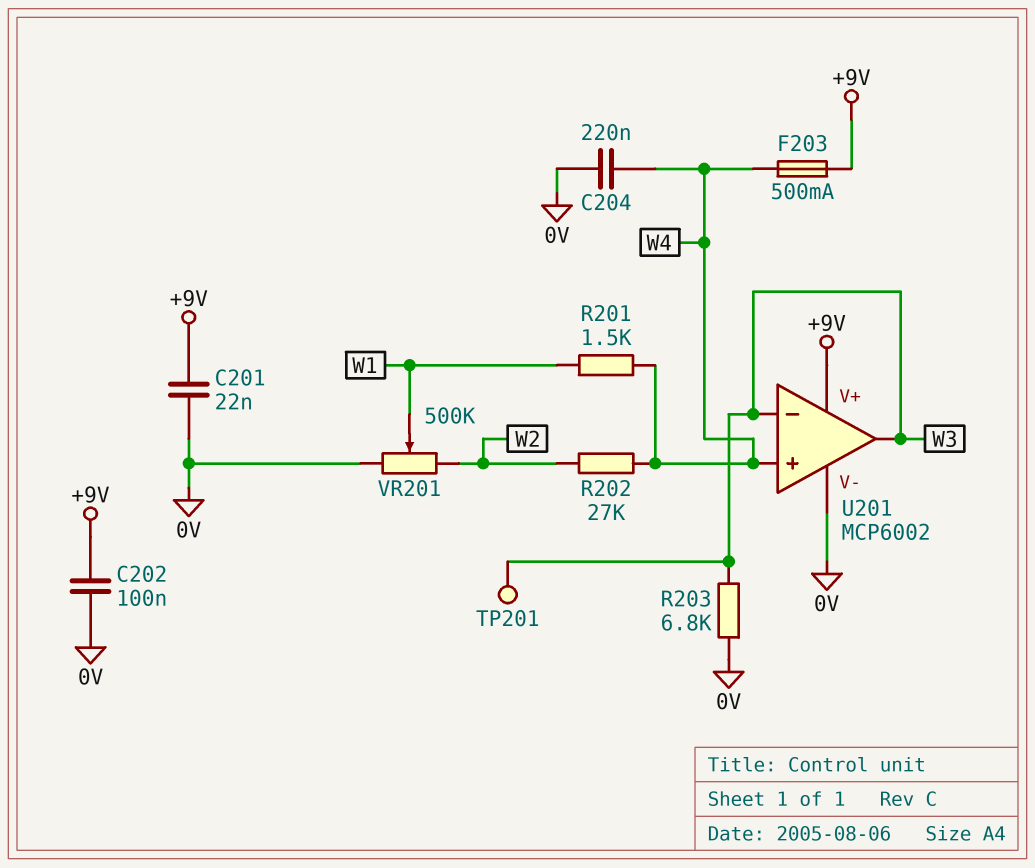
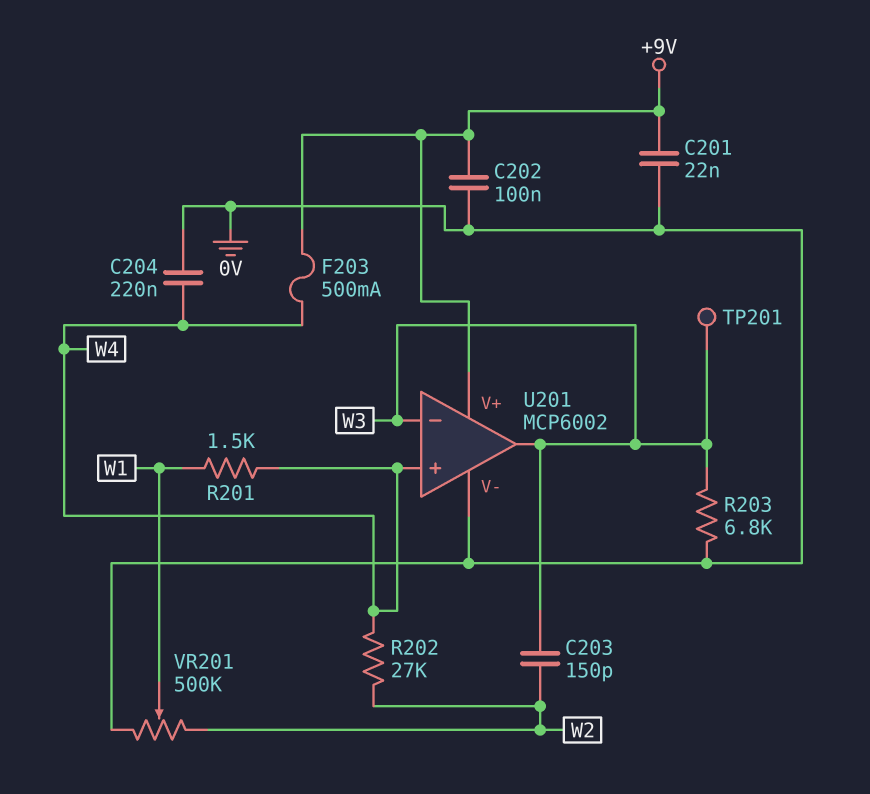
C203: none -> 150pF (W2, W3)

